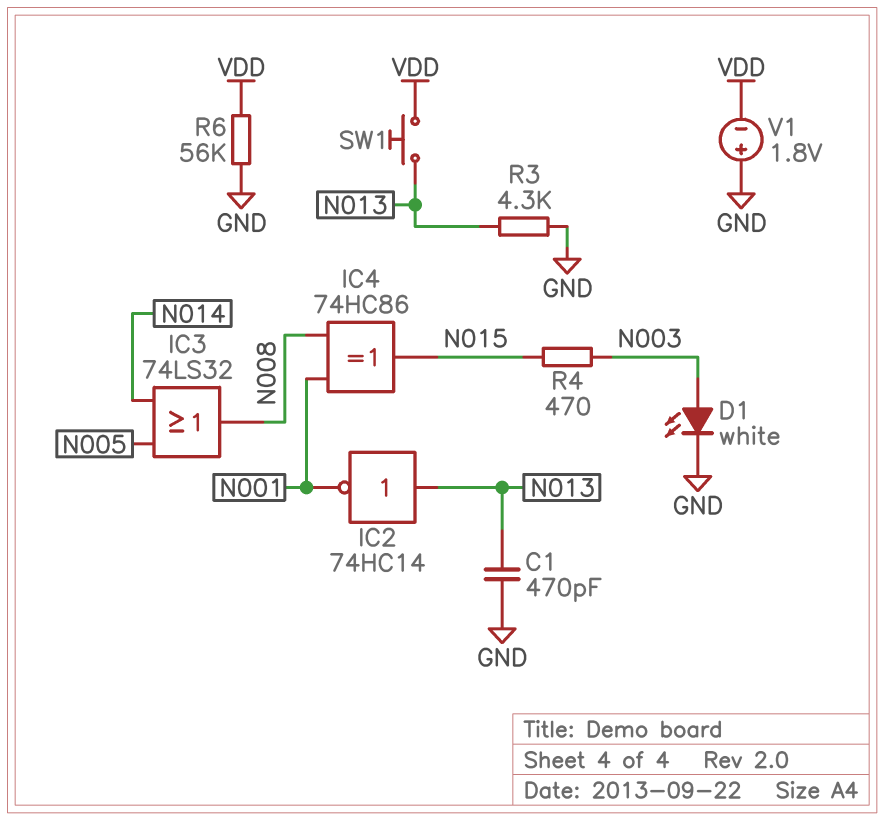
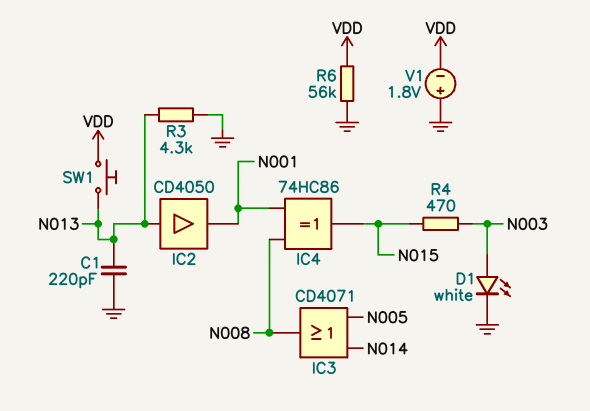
C1: 470pF (GND, N013) -> 220pF (GND, N013)
IC2: NOT 74HC14 (in N013, out N001) -> buffer CD4050 (in N013, out N001)
IC3: OR 74LS32 (in N005, in N014, out N008) -> OR CD4071 (in N005, in N014, out N008)

